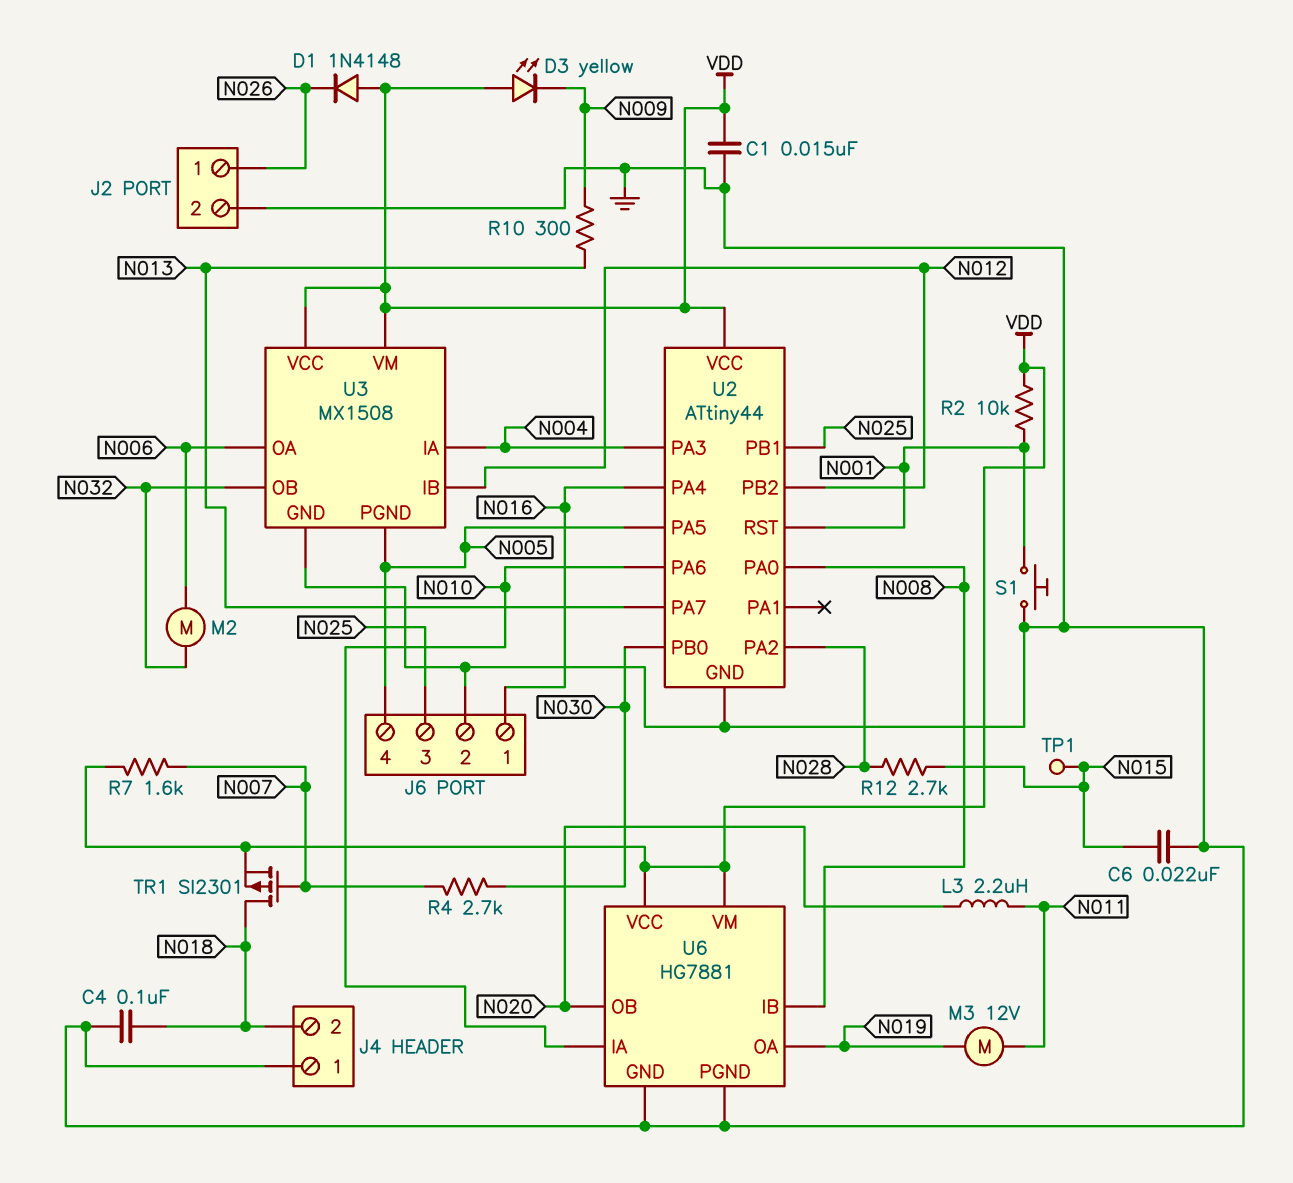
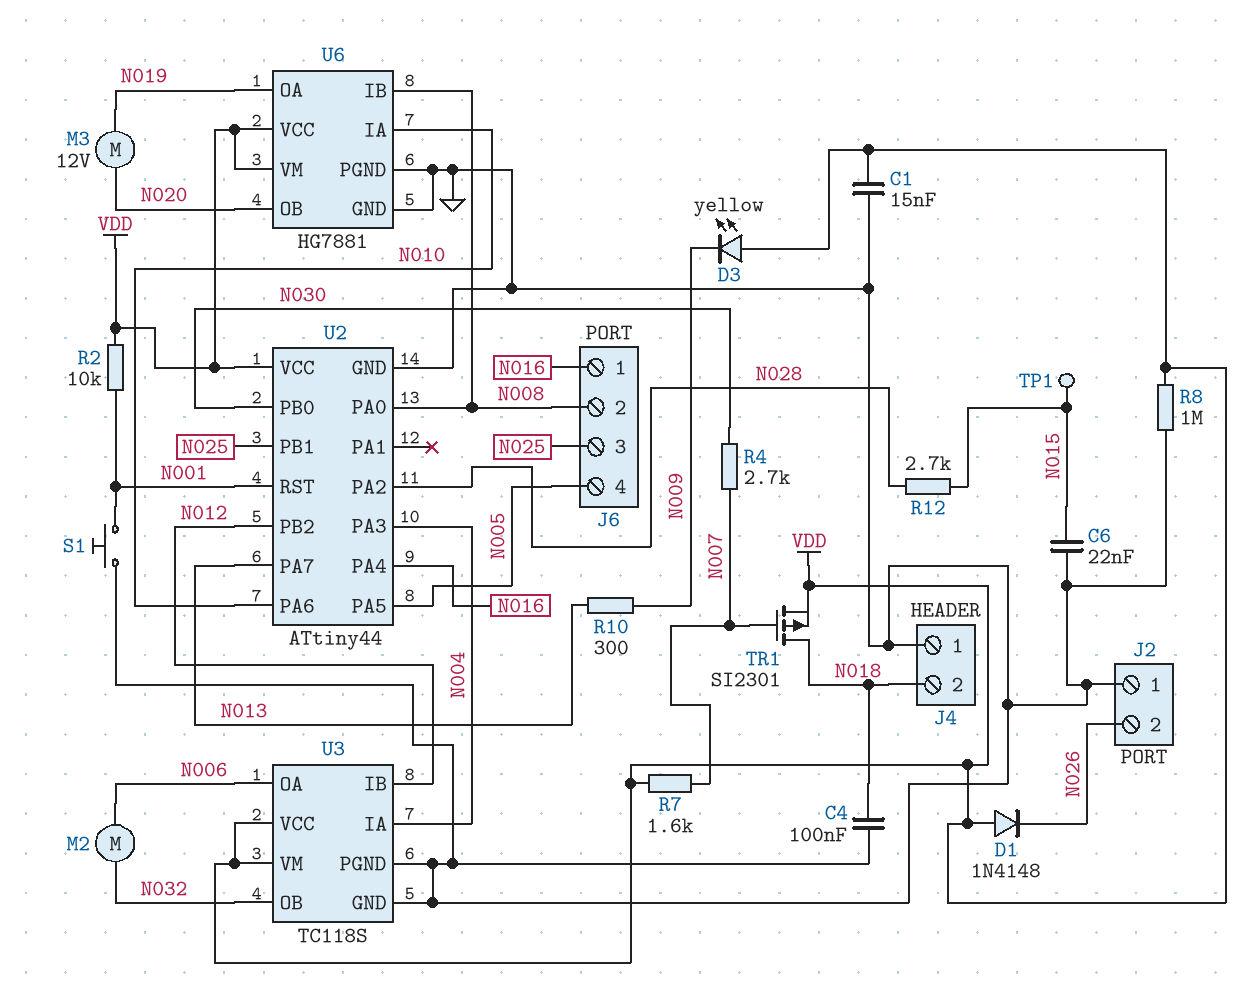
J2 pin 1: N026 -> GND
J2 pin 2: GND -> N026
J6 pin 2: GND -> N008
L3: 2.2uH (N011, N020) -> none
M3: motor 12V (N011, N019) -> motor 12V (N019, N020)
R8: none -> 1M (GND, VDD)
U3: MX1508 -> TC118S
U3 pin PGND: N005 -> GND

